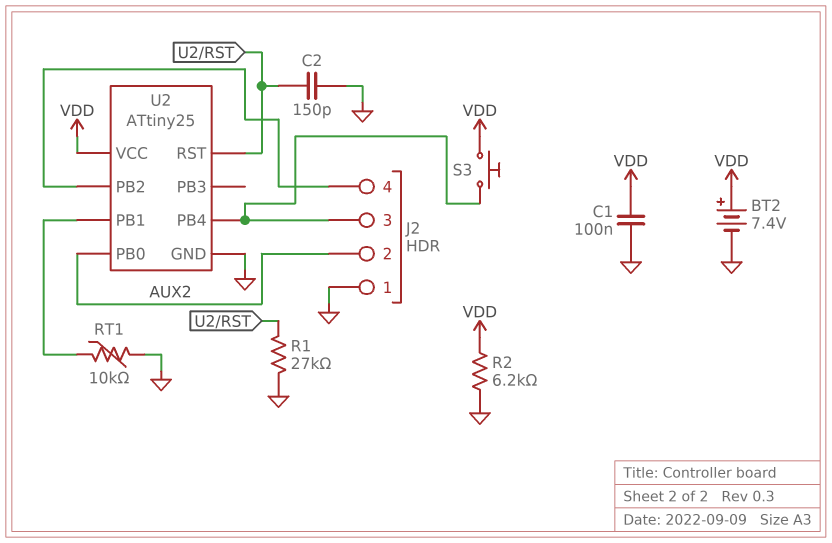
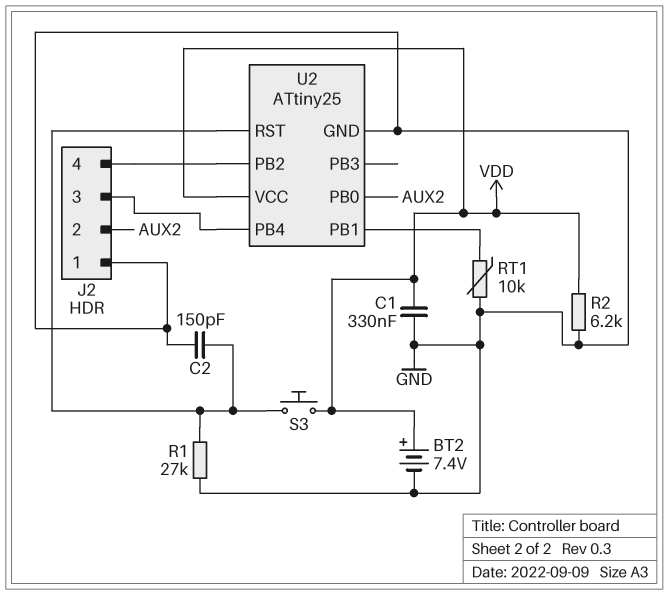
C1: 100nF (GND, VDD) -> 330nF (GND, VDD)
S3: button (J2/3, VDD) -> button (U2/RST, VDD)

